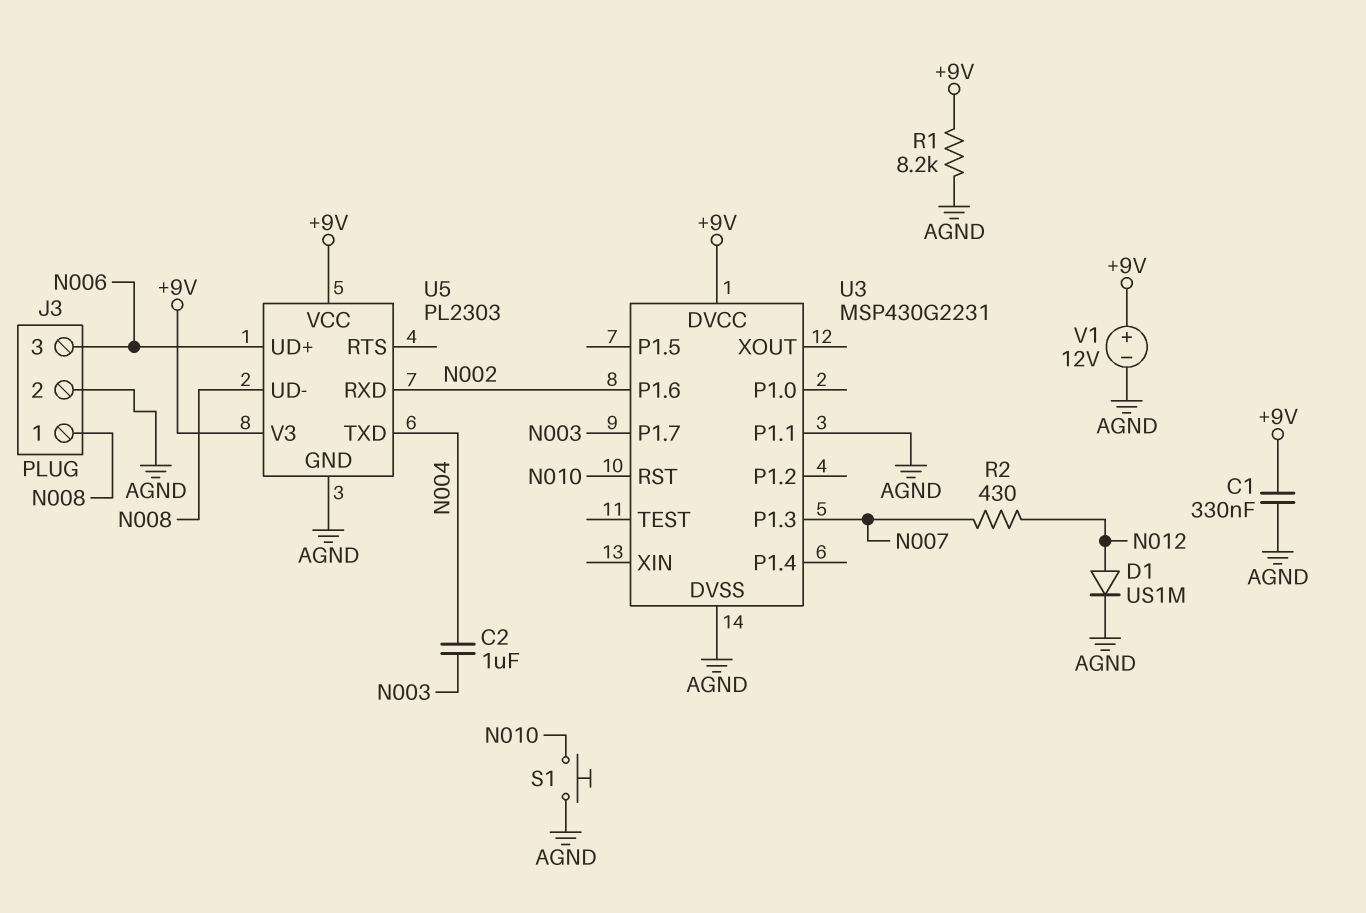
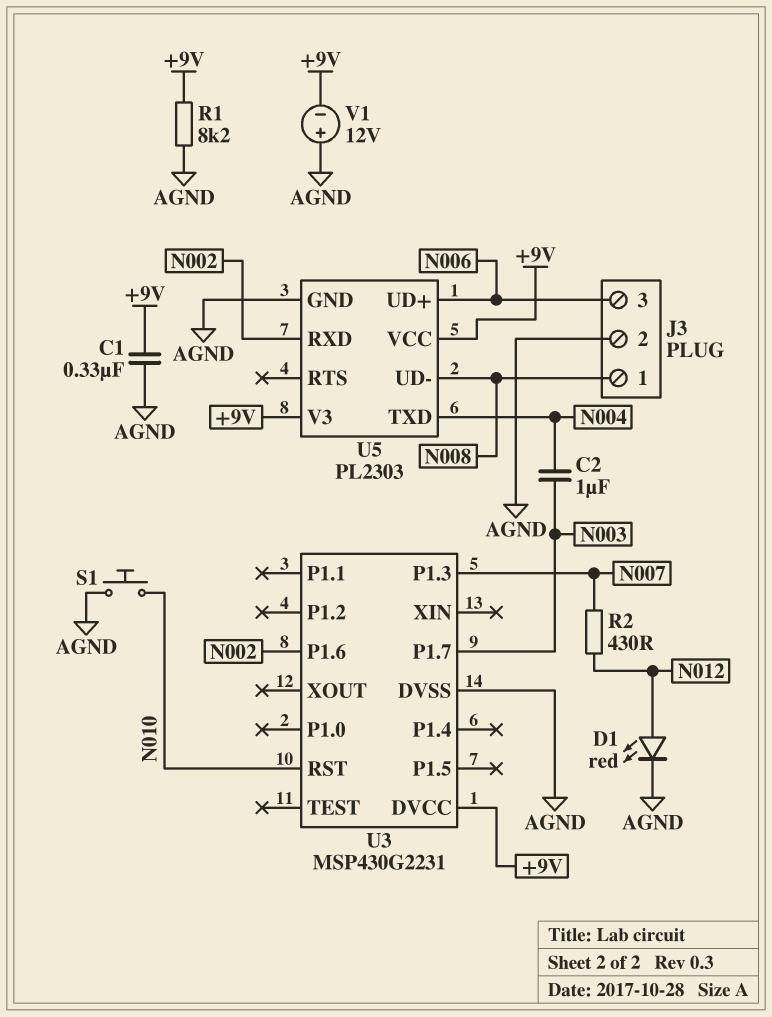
D1: diode US1M (A N012, K AGND) -> LED red (A N012, K AGND)
U3 pin P1.1: AGND -> none
V1: 12V (plus +9V, minus AGND) -> 12V (plus AGND, minus +9V)

